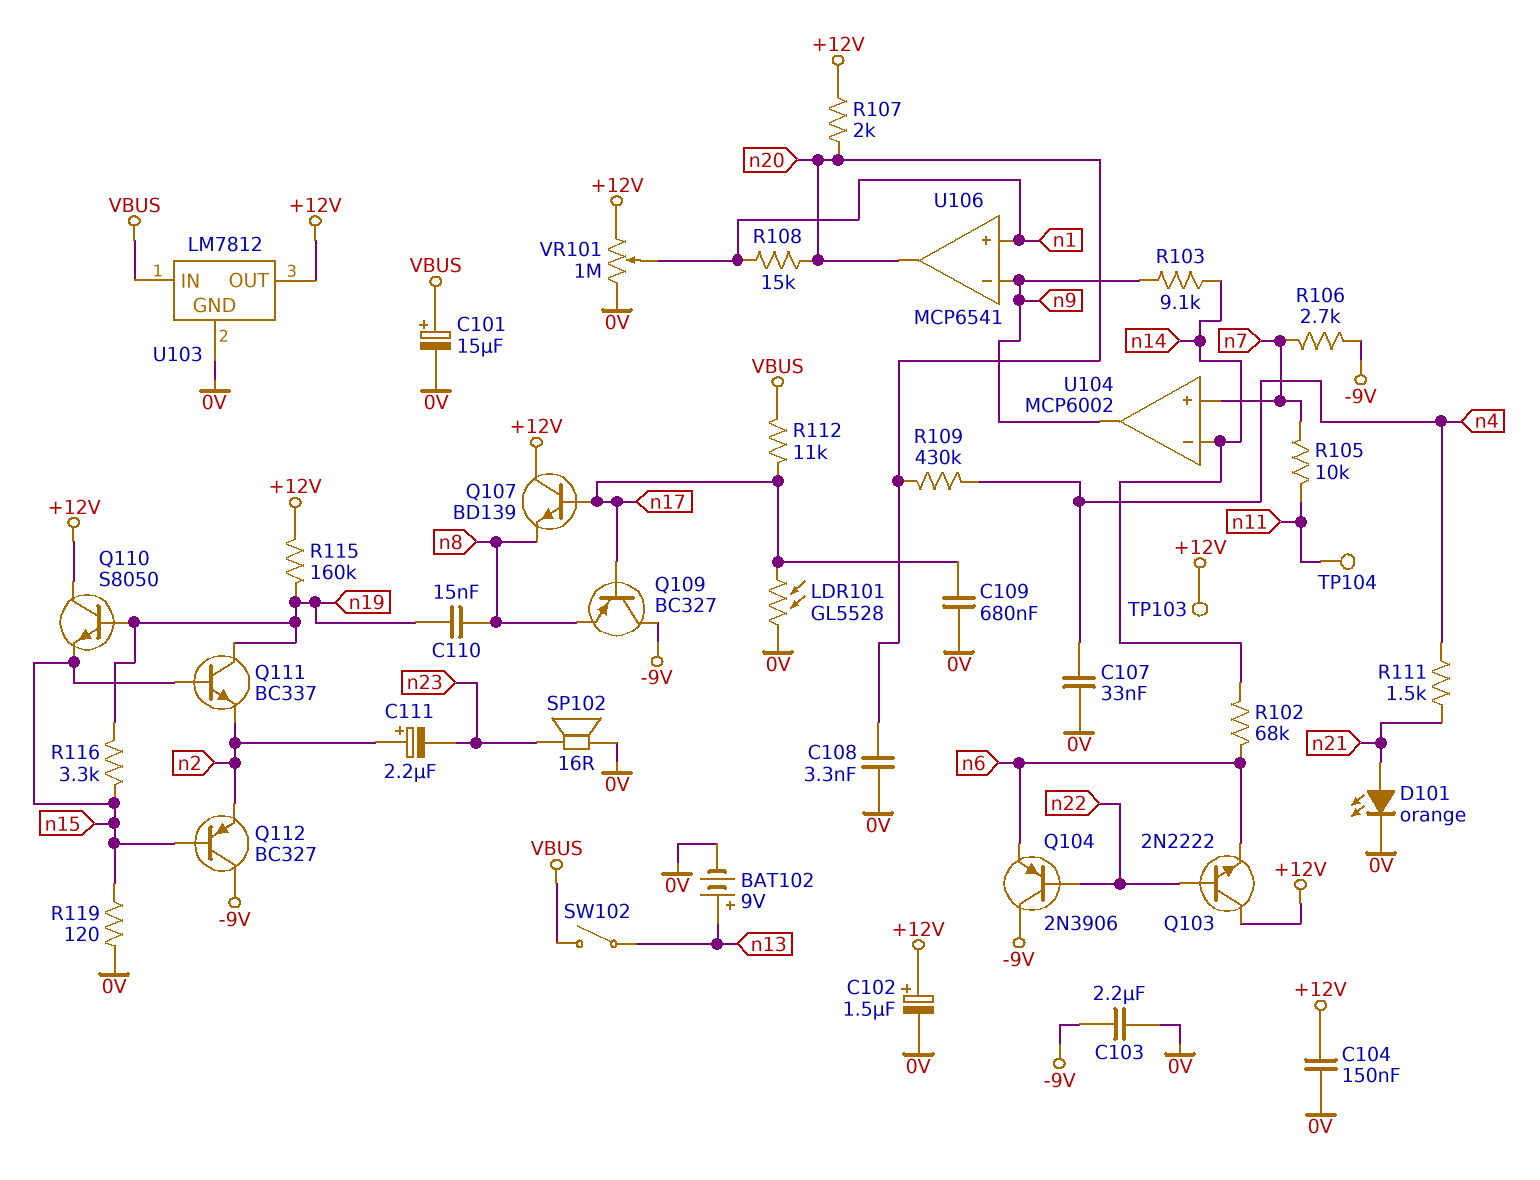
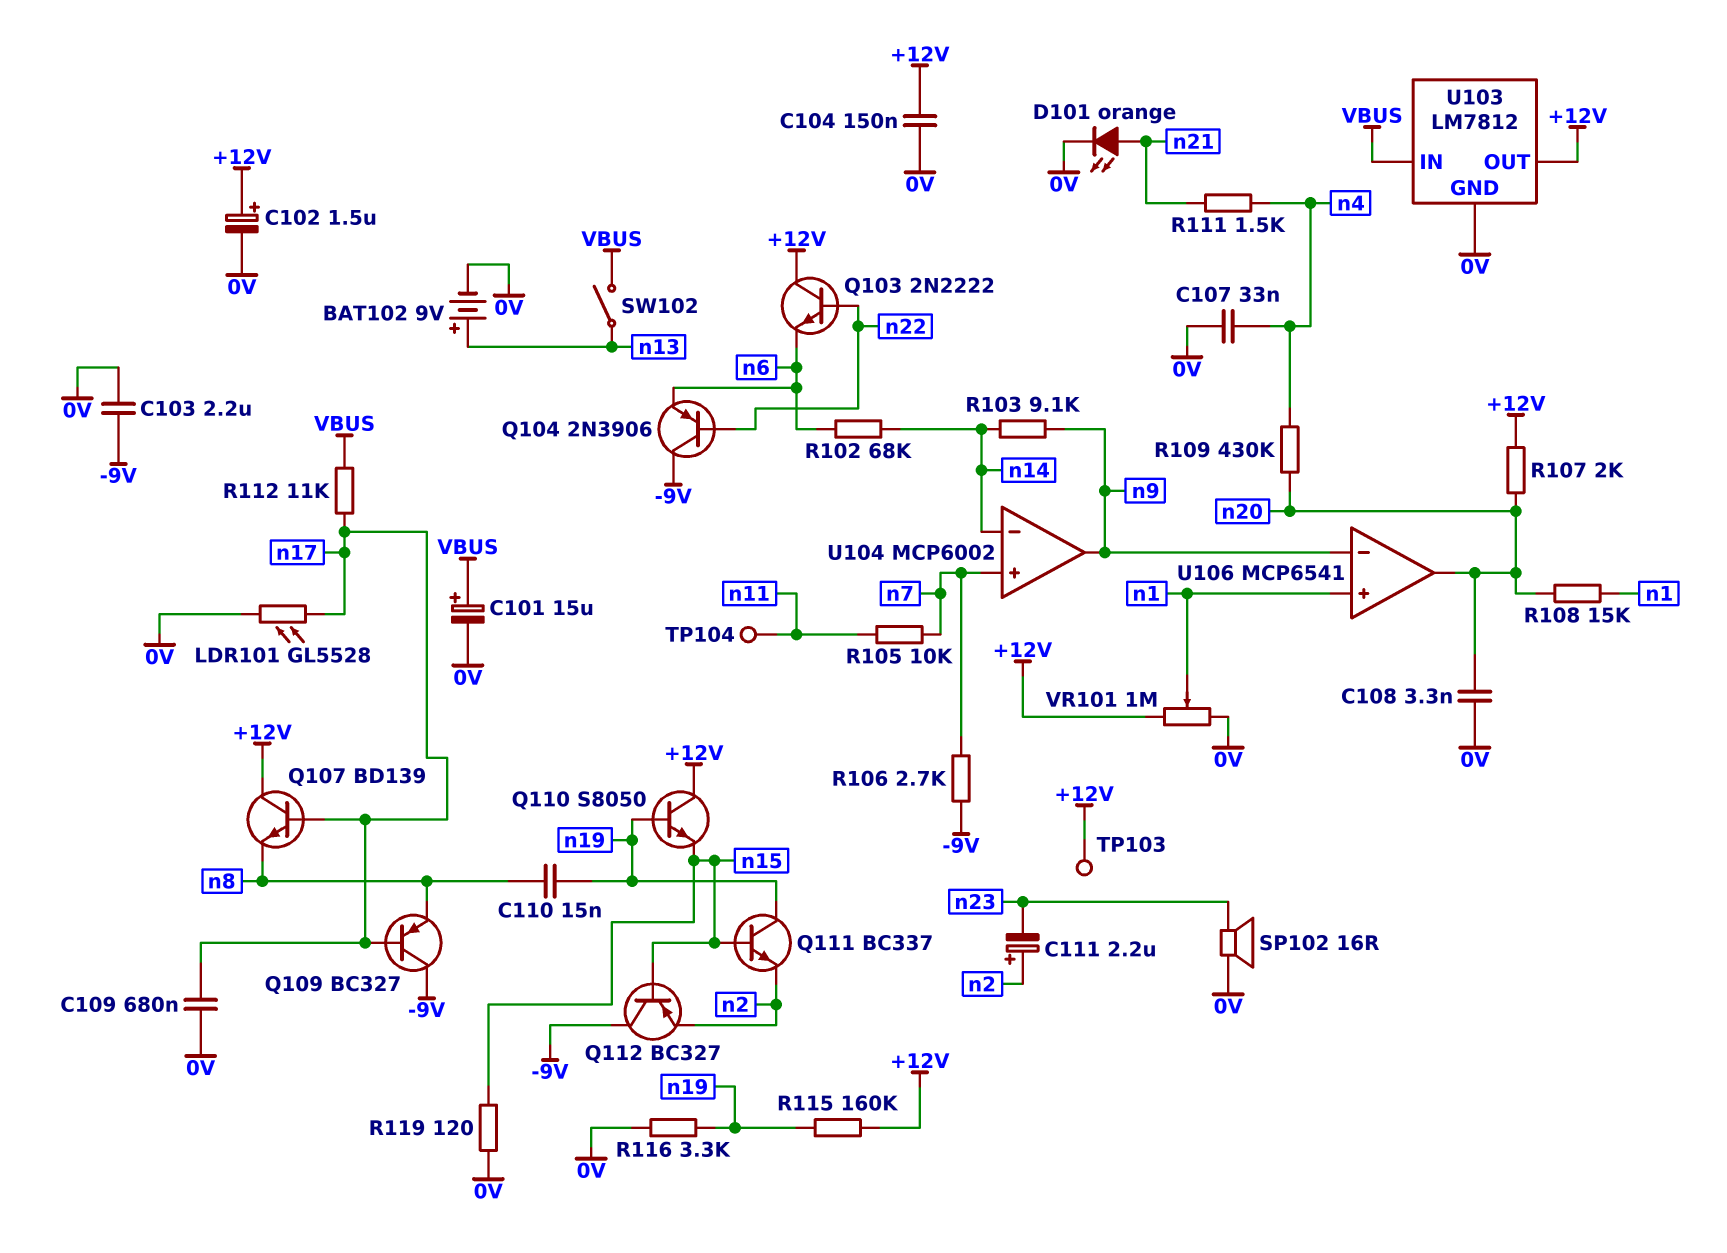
R116: 3.3k (n15, n19) -> 3.3k (0V, n19)

